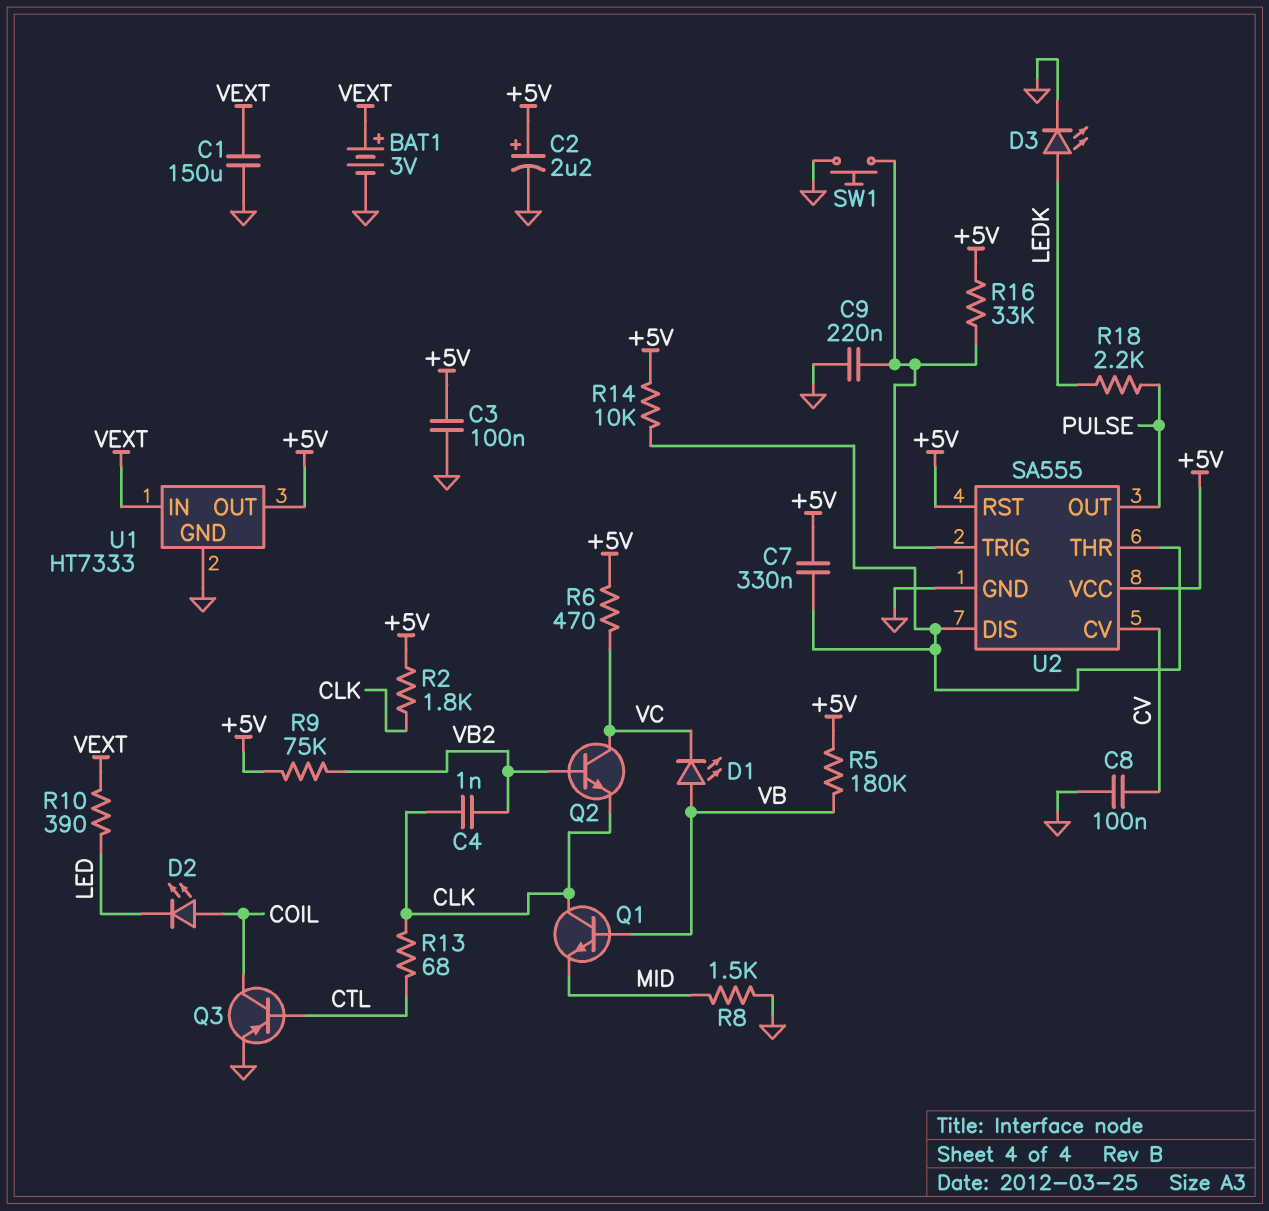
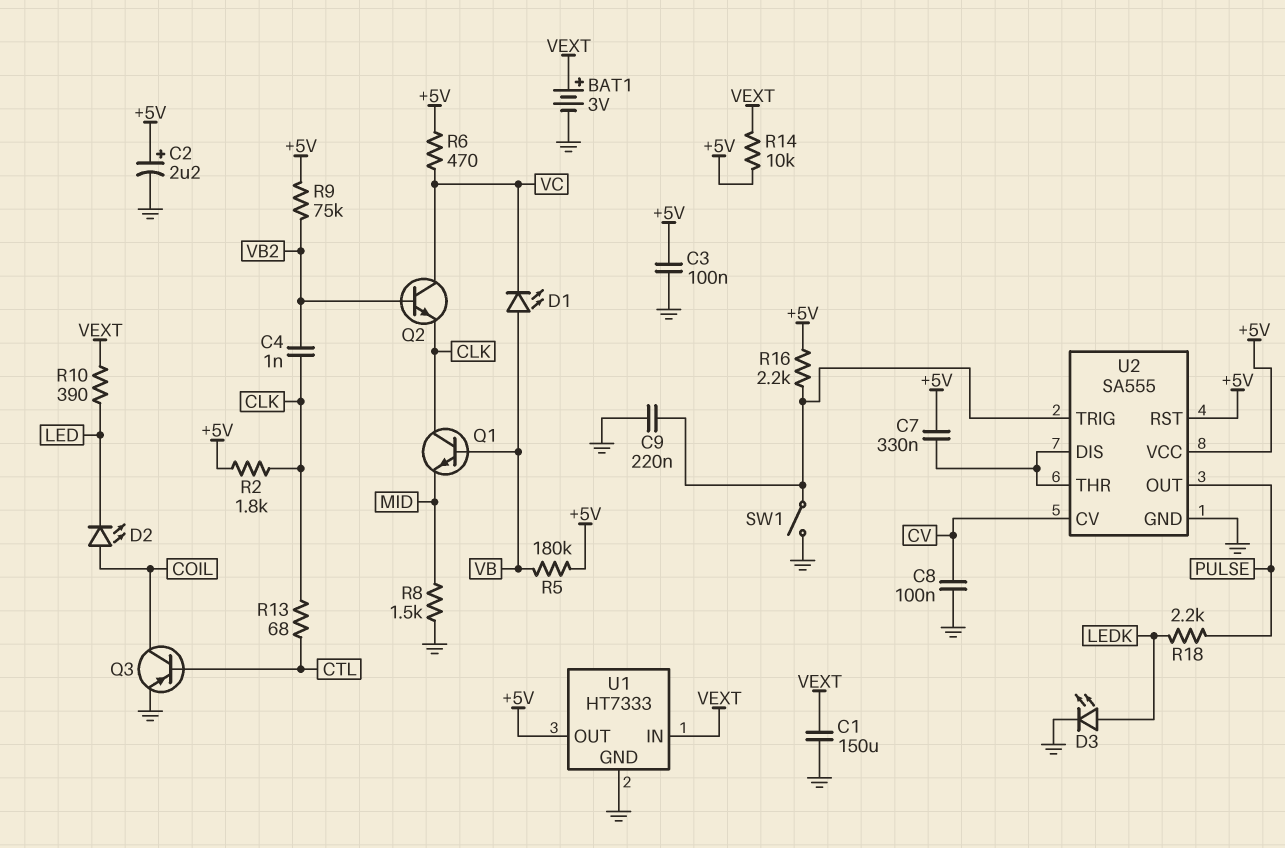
R14: 10k (+5V, U2/DIS) -> 10k (+5V, VEXT)
R16: 33k (+5V, U2/TRIG) -> 2.2k (+5V, U2/TRIG)
SW1: button (GND, U2/TRIG) -> switch (GND, U2/TRIG)

